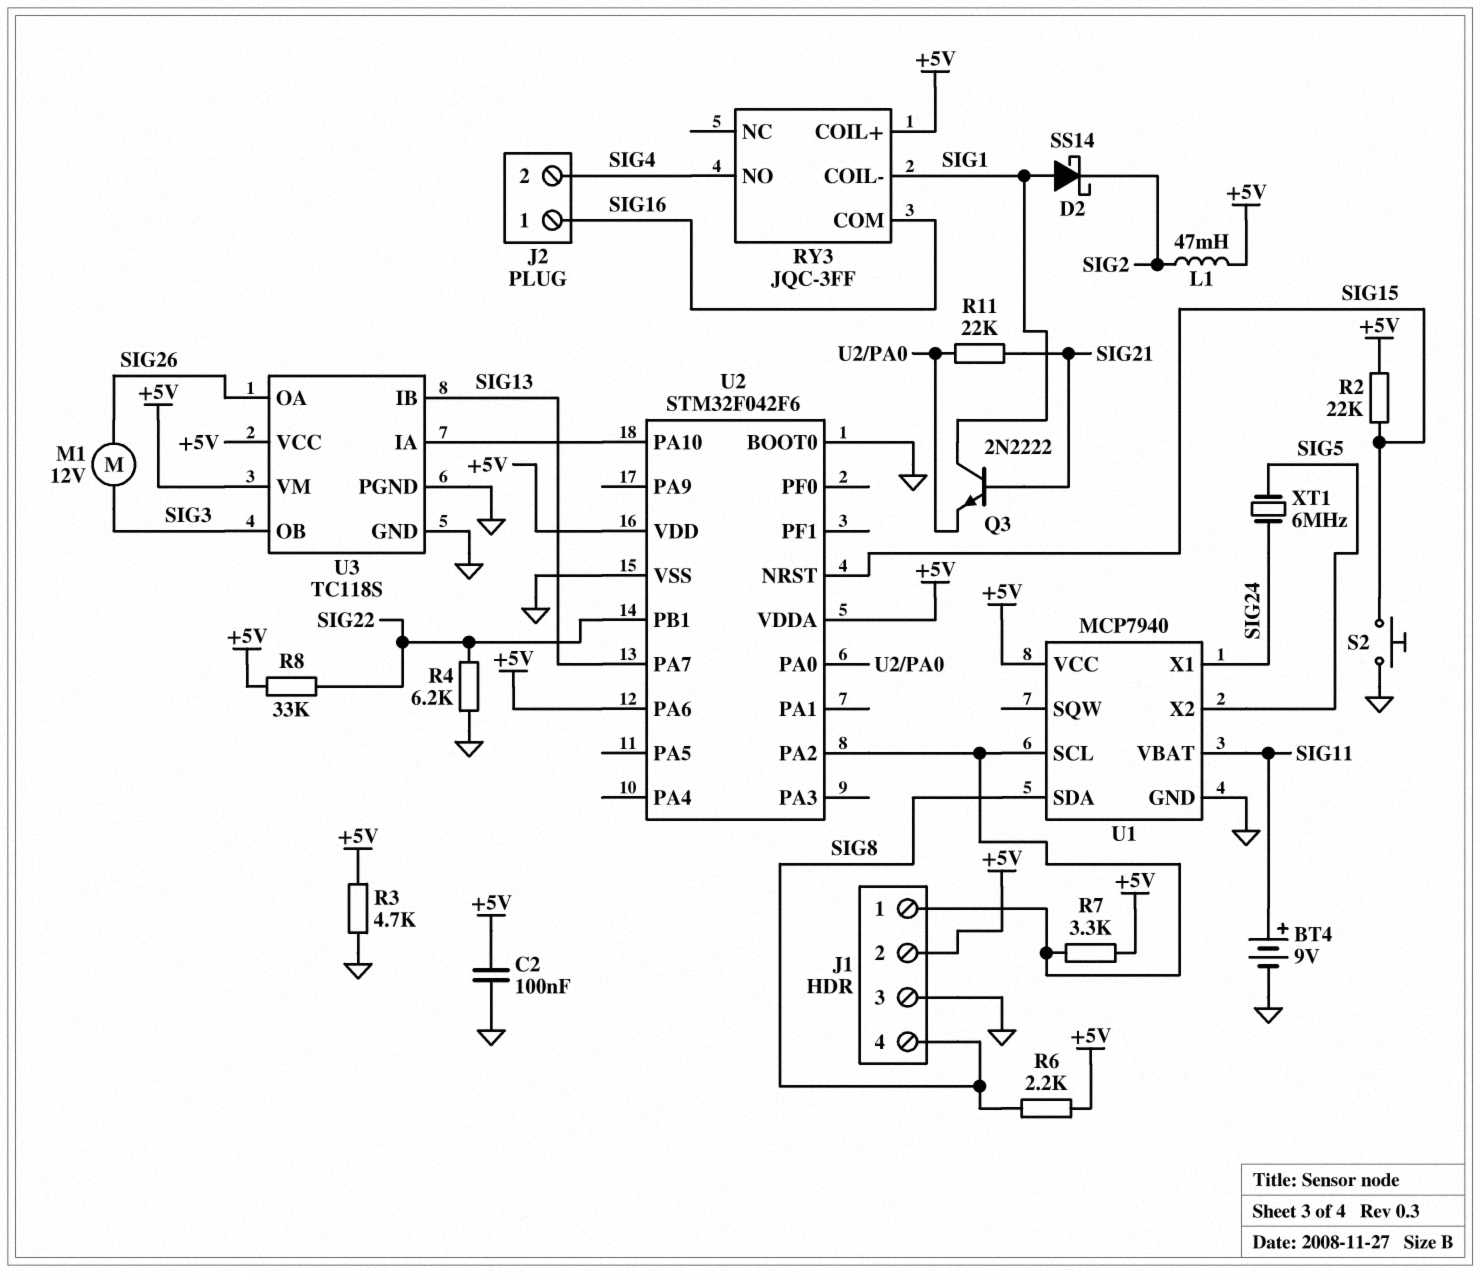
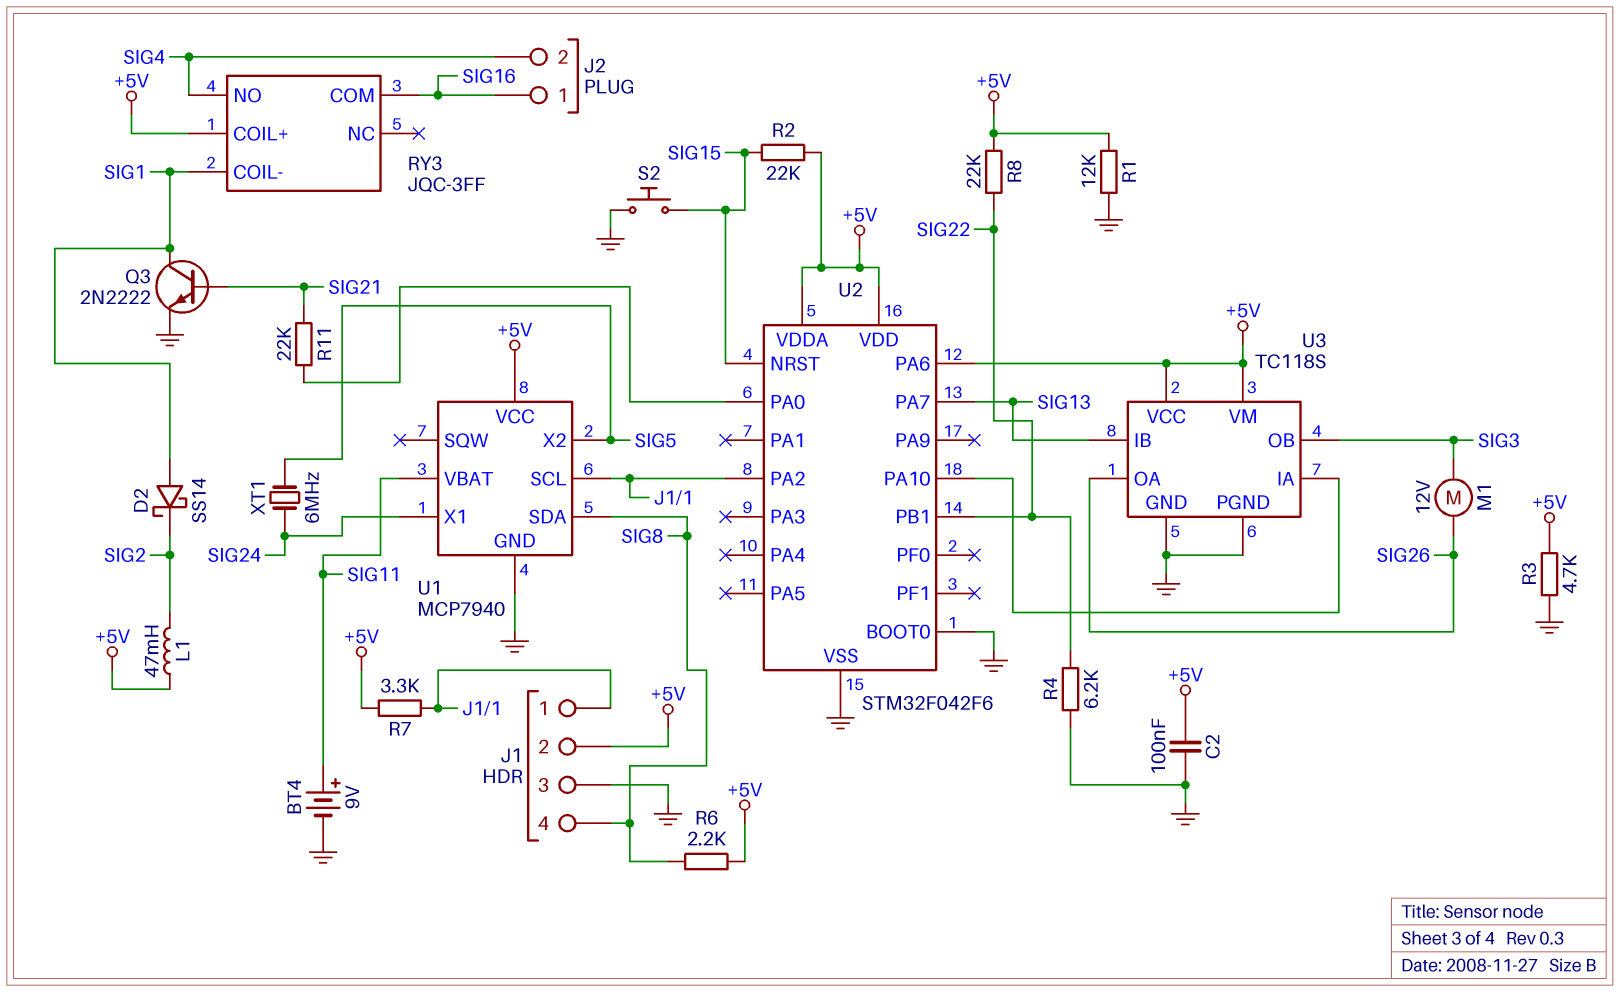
Q3: NPN 2N2222 (B SIG21, C SIG1, E U2/PA0) -> NPN 2N2222 (B SIG21, C SIG1, E GND)
R1: none -> 12k (+5V, GND)
R8: 33k (+5V, SIG22) -> 22k (+5V, SIG22)

